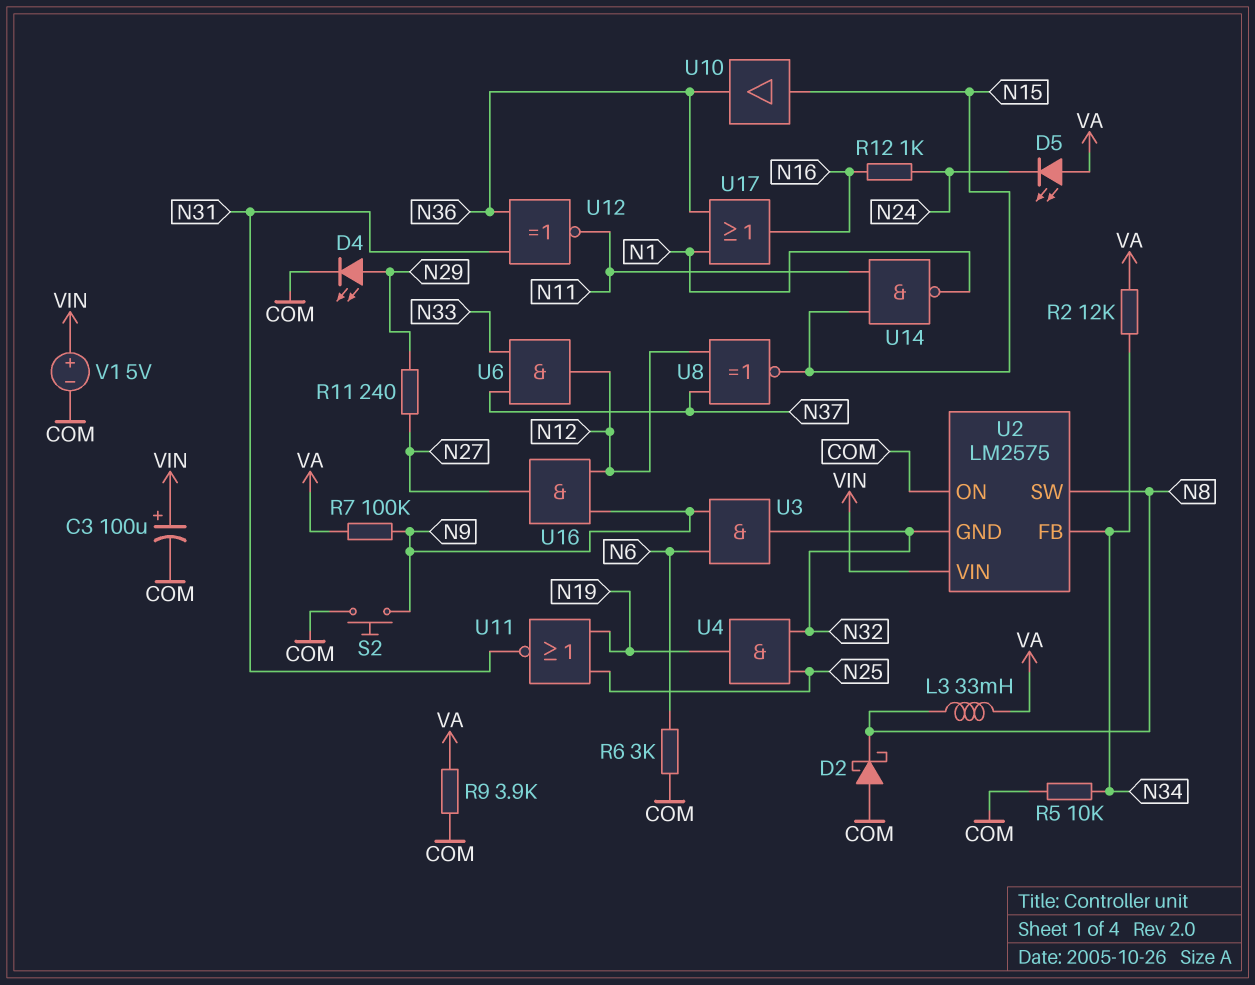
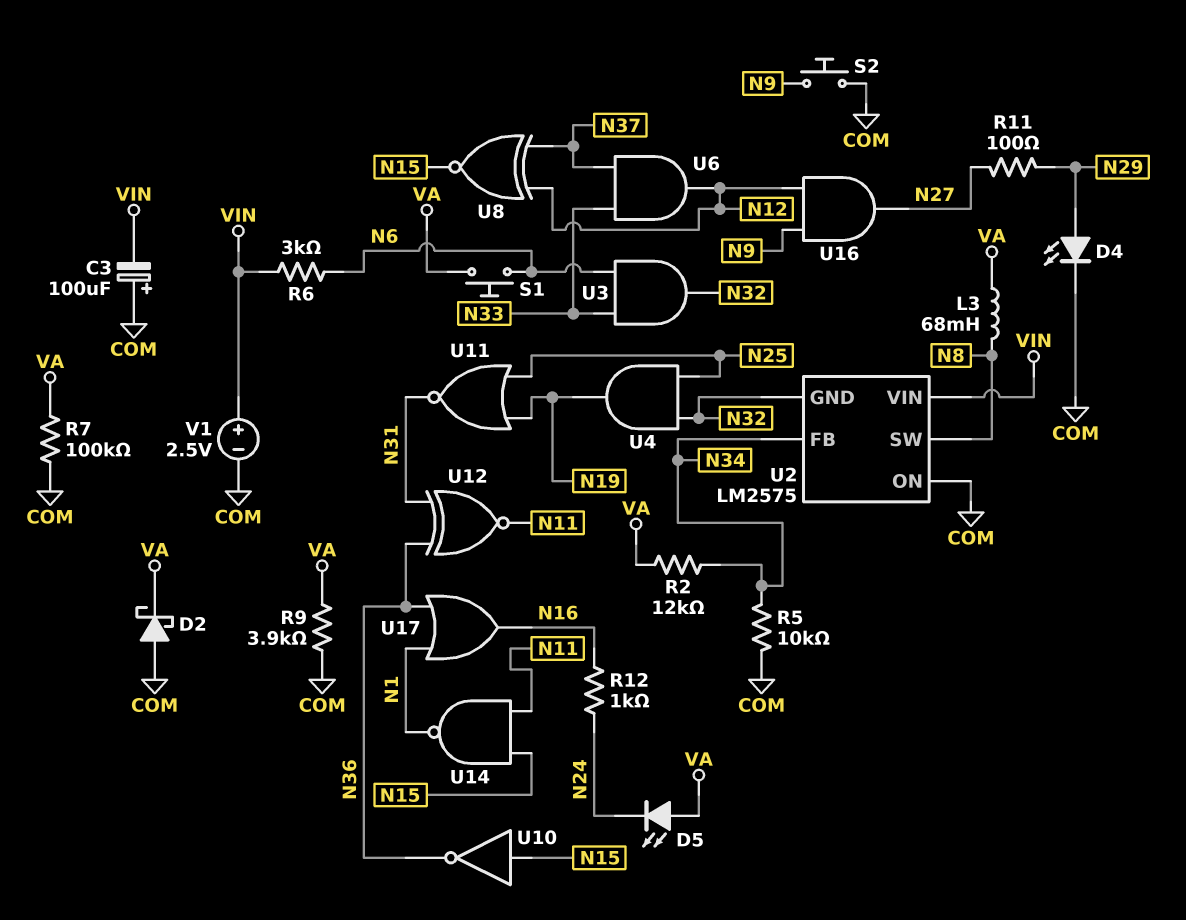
C3: 100uF (plus VIN, minus COM) -> 100uF (plus COM, minus VIN)
D2: schottky (A COM, K N8) -> schottky (A COM, K VA)
L3: 33mH (N8, VA) -> 68mH (N8, VA)
R6: 3k (COM, N6) -> 3k (N6, VIN)
R7: 100k (N9, VA) -> 100k (COM, VA)
R11: 240 (N27, N29) -> 100 (N27, N29)
S1: none -> button (N6, VA)
U3: AND (in N6, in N9, out N32) -> AND (in N6, in N33, out N32)
U10: buffer (in N15, out N36) -> NOT (in N15, out N36)
V1: 5V (plus VIN, minus COM) -> 2.5V (plus VIN, minus COM)

